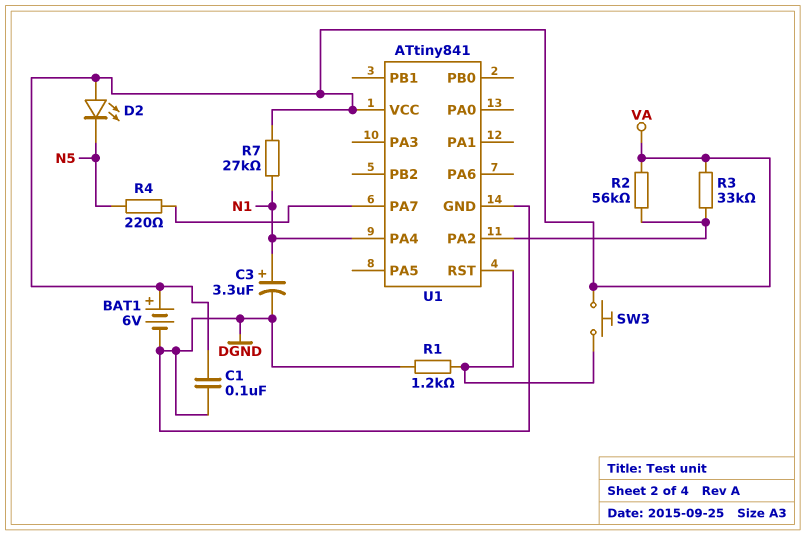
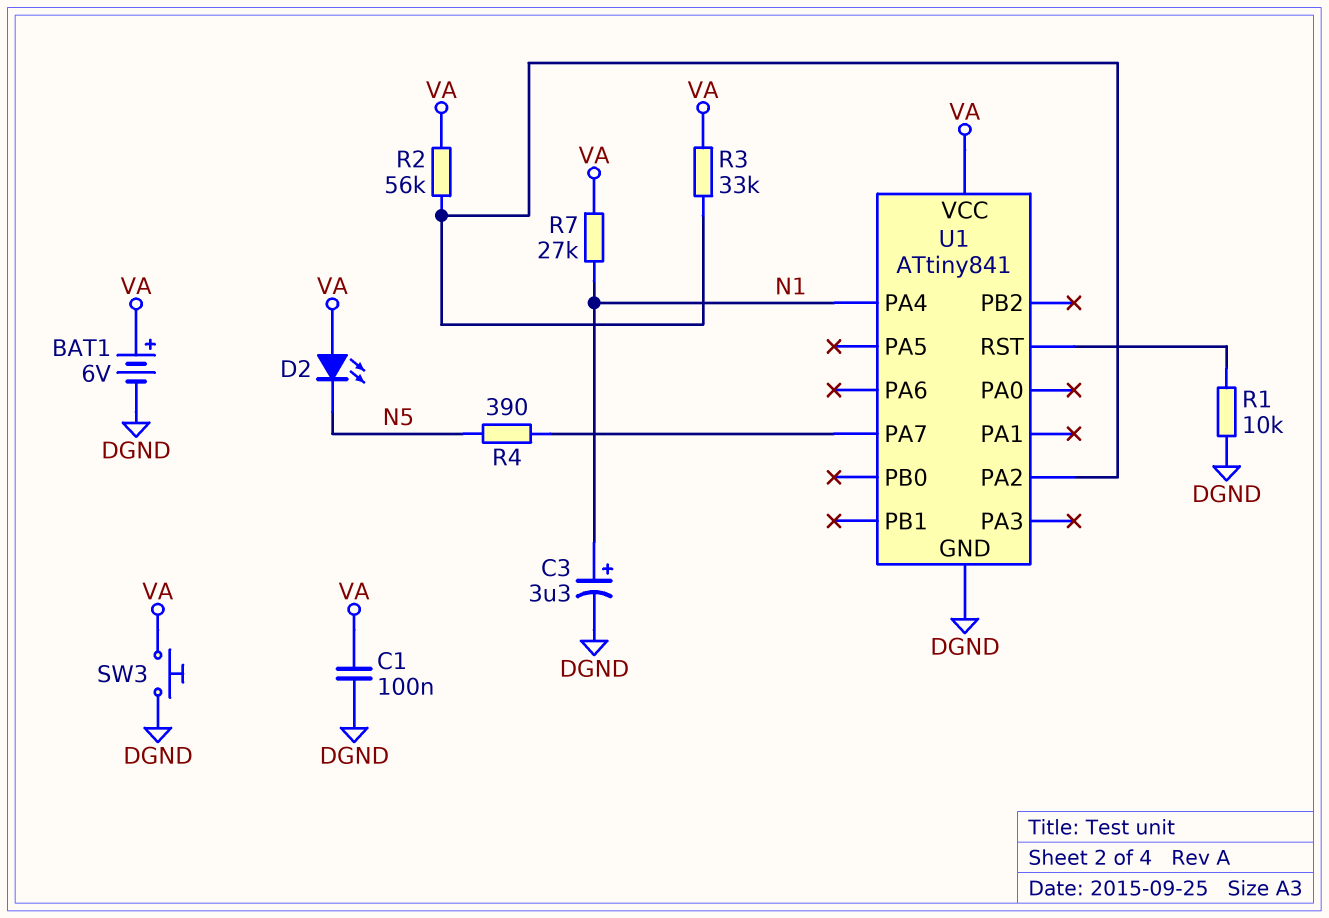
R1: 1.2k (DGND, U1/RST) -> 10k (DGND, U1/RST)
R4: 220 (N5, U1/PA7) -> 390 (N5, U1/PA7)
SW3: button (U1/RST, VA) -> button (DGND, VA)

